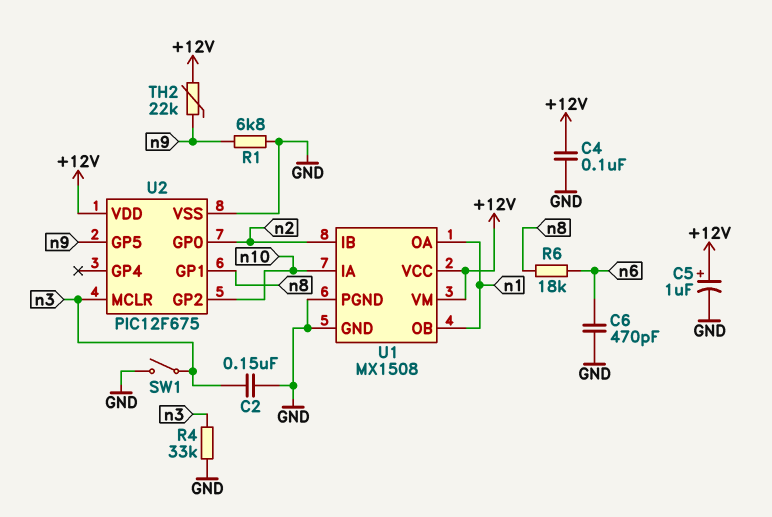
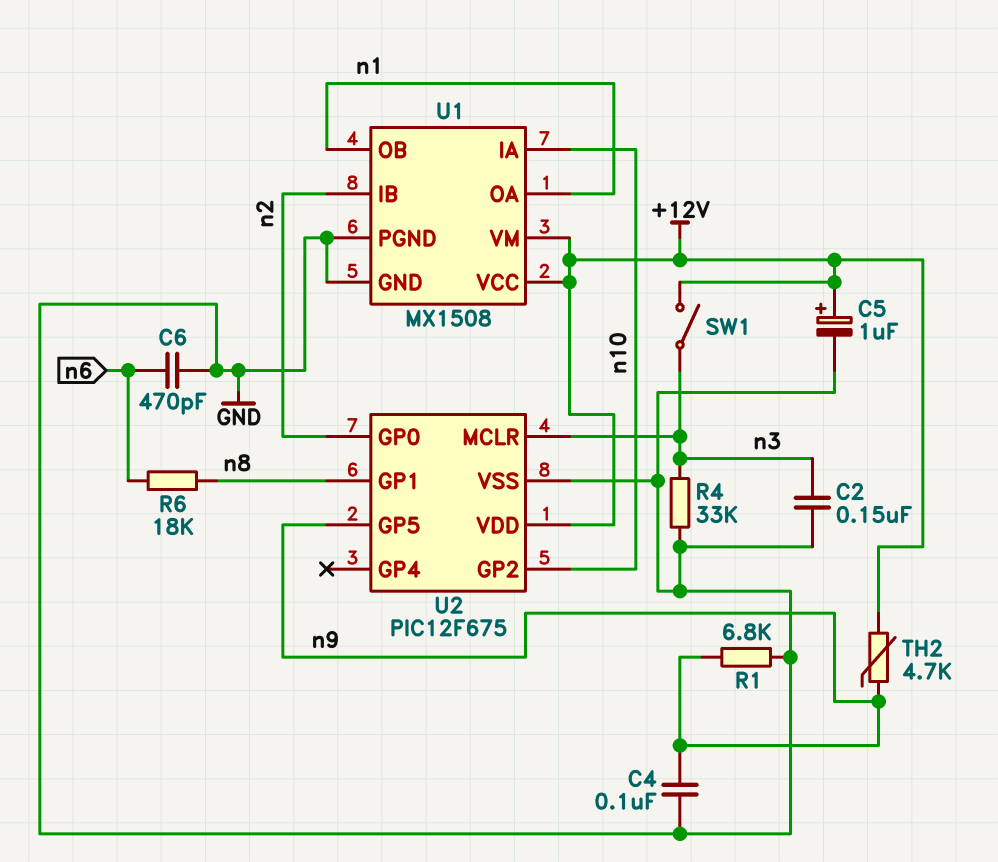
C4: 100nF (+12V, GND) -> 100nF (GND, n9)
SW1: switch (GND, n3) -> switch (+12V, n3)
TH2: 22k (+12V, n9) -> 4.7k (+12V, n9)

